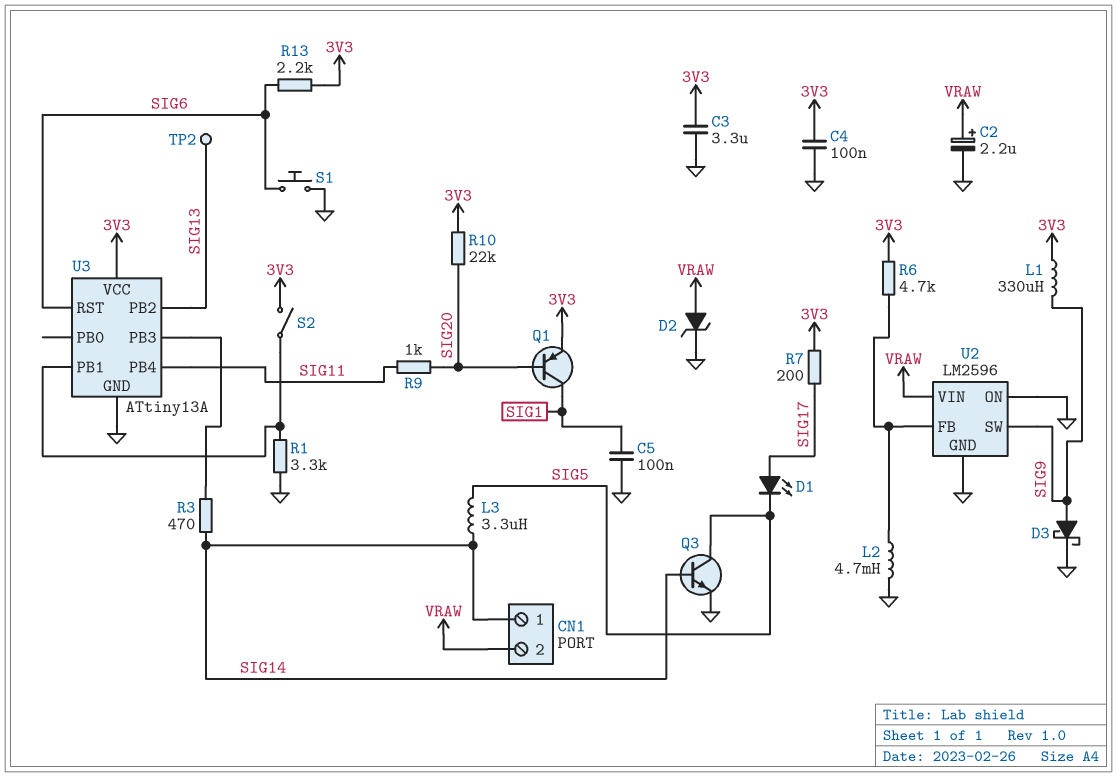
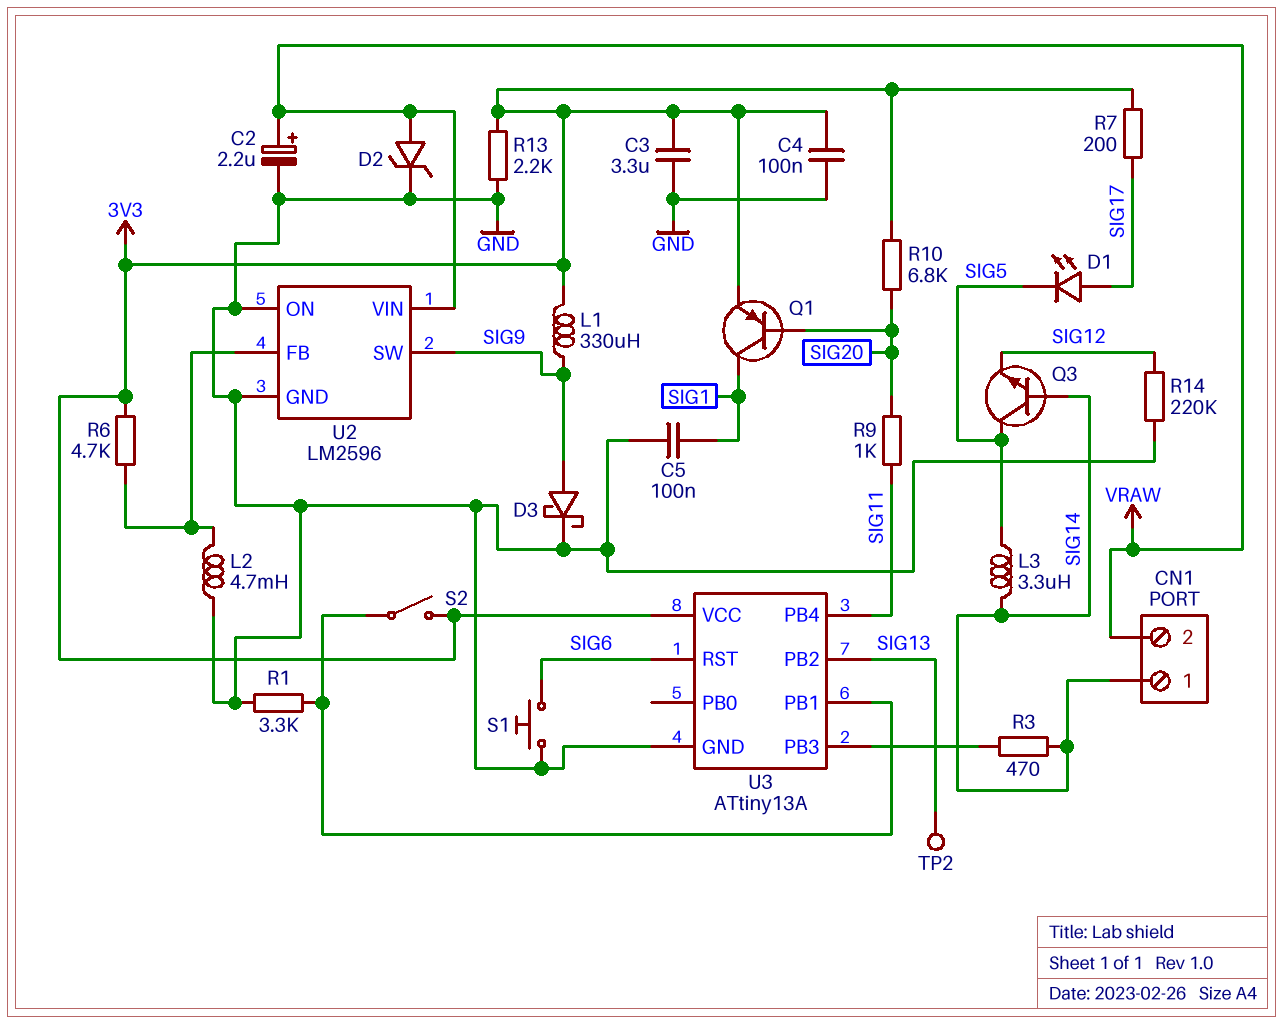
Q3: NPN (B SIG14, C SIG5, E GND) -> NPN (B SIG14, C SIG5, E SIG12)
R10: 22k (3V3, SIG20) -> 6.8k (3V3, SIG20)
R13: 2.2k (3V3, SIG6) -> 2.2k (3V3, GND)
R14: none -> 220k (GND, SIG12)

